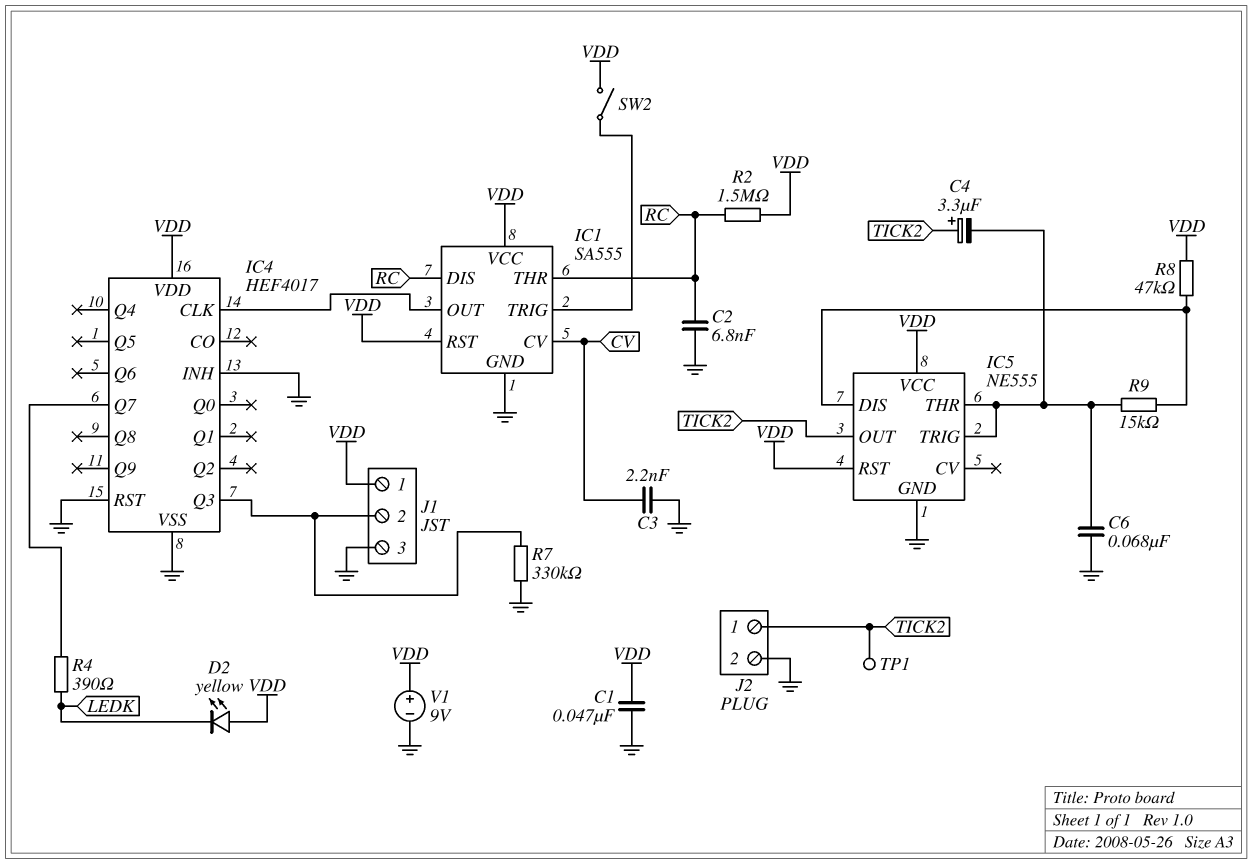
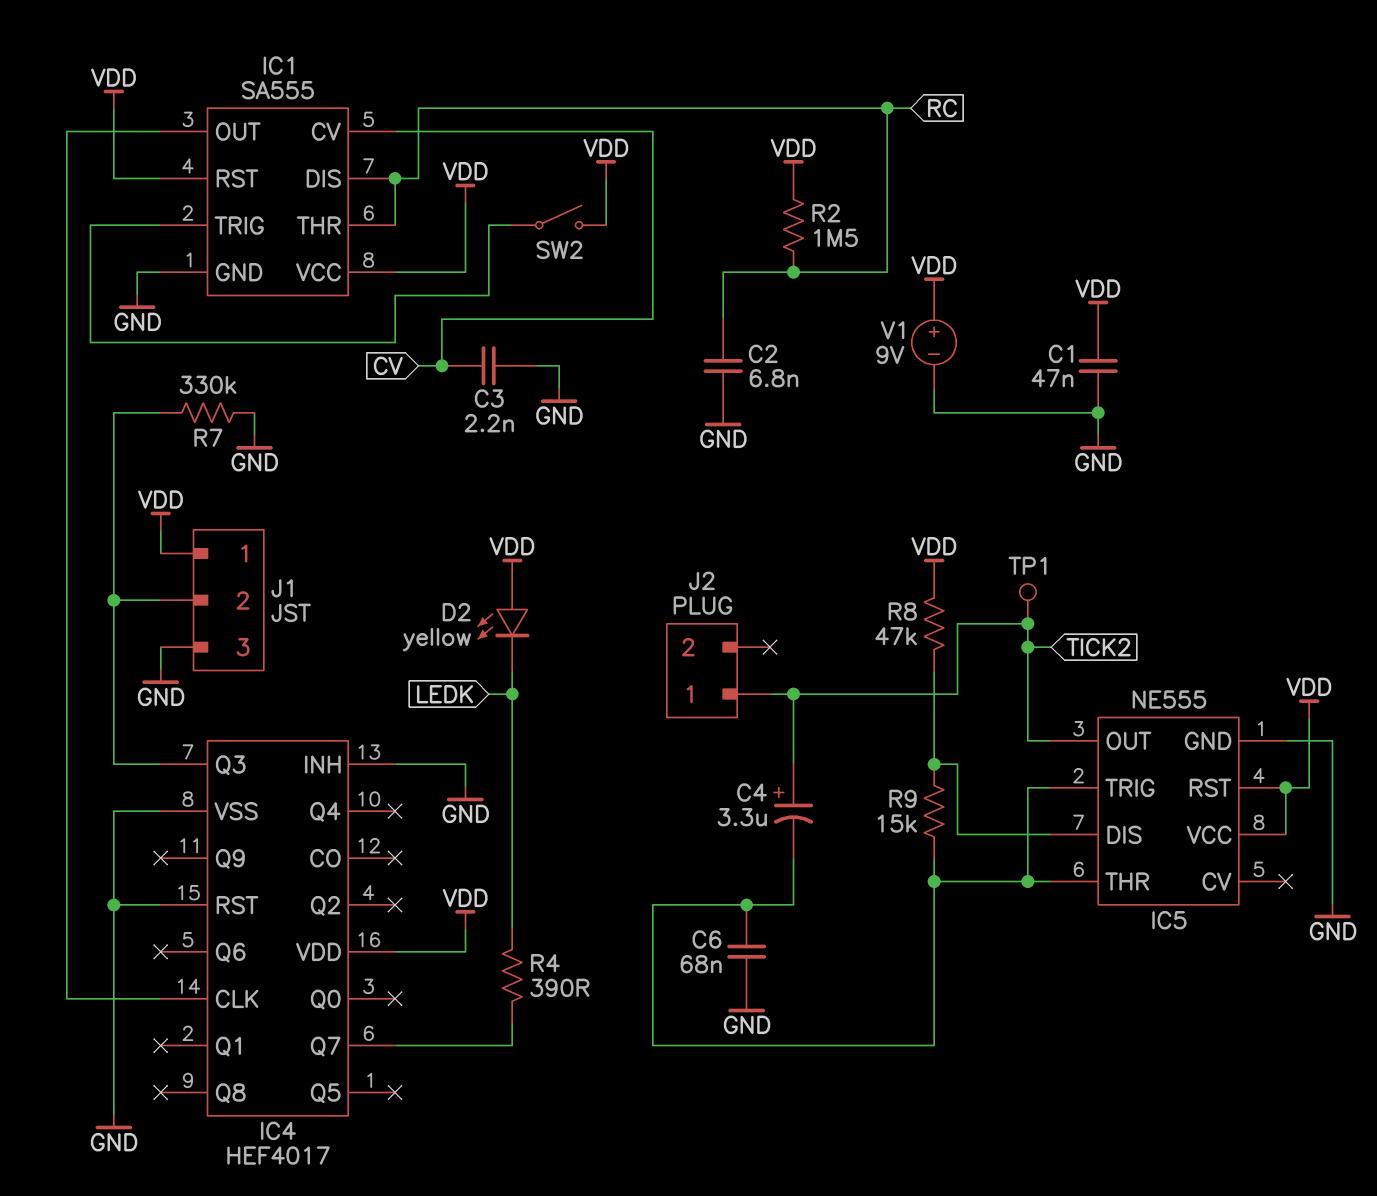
J2 pin 2: GND -> none

